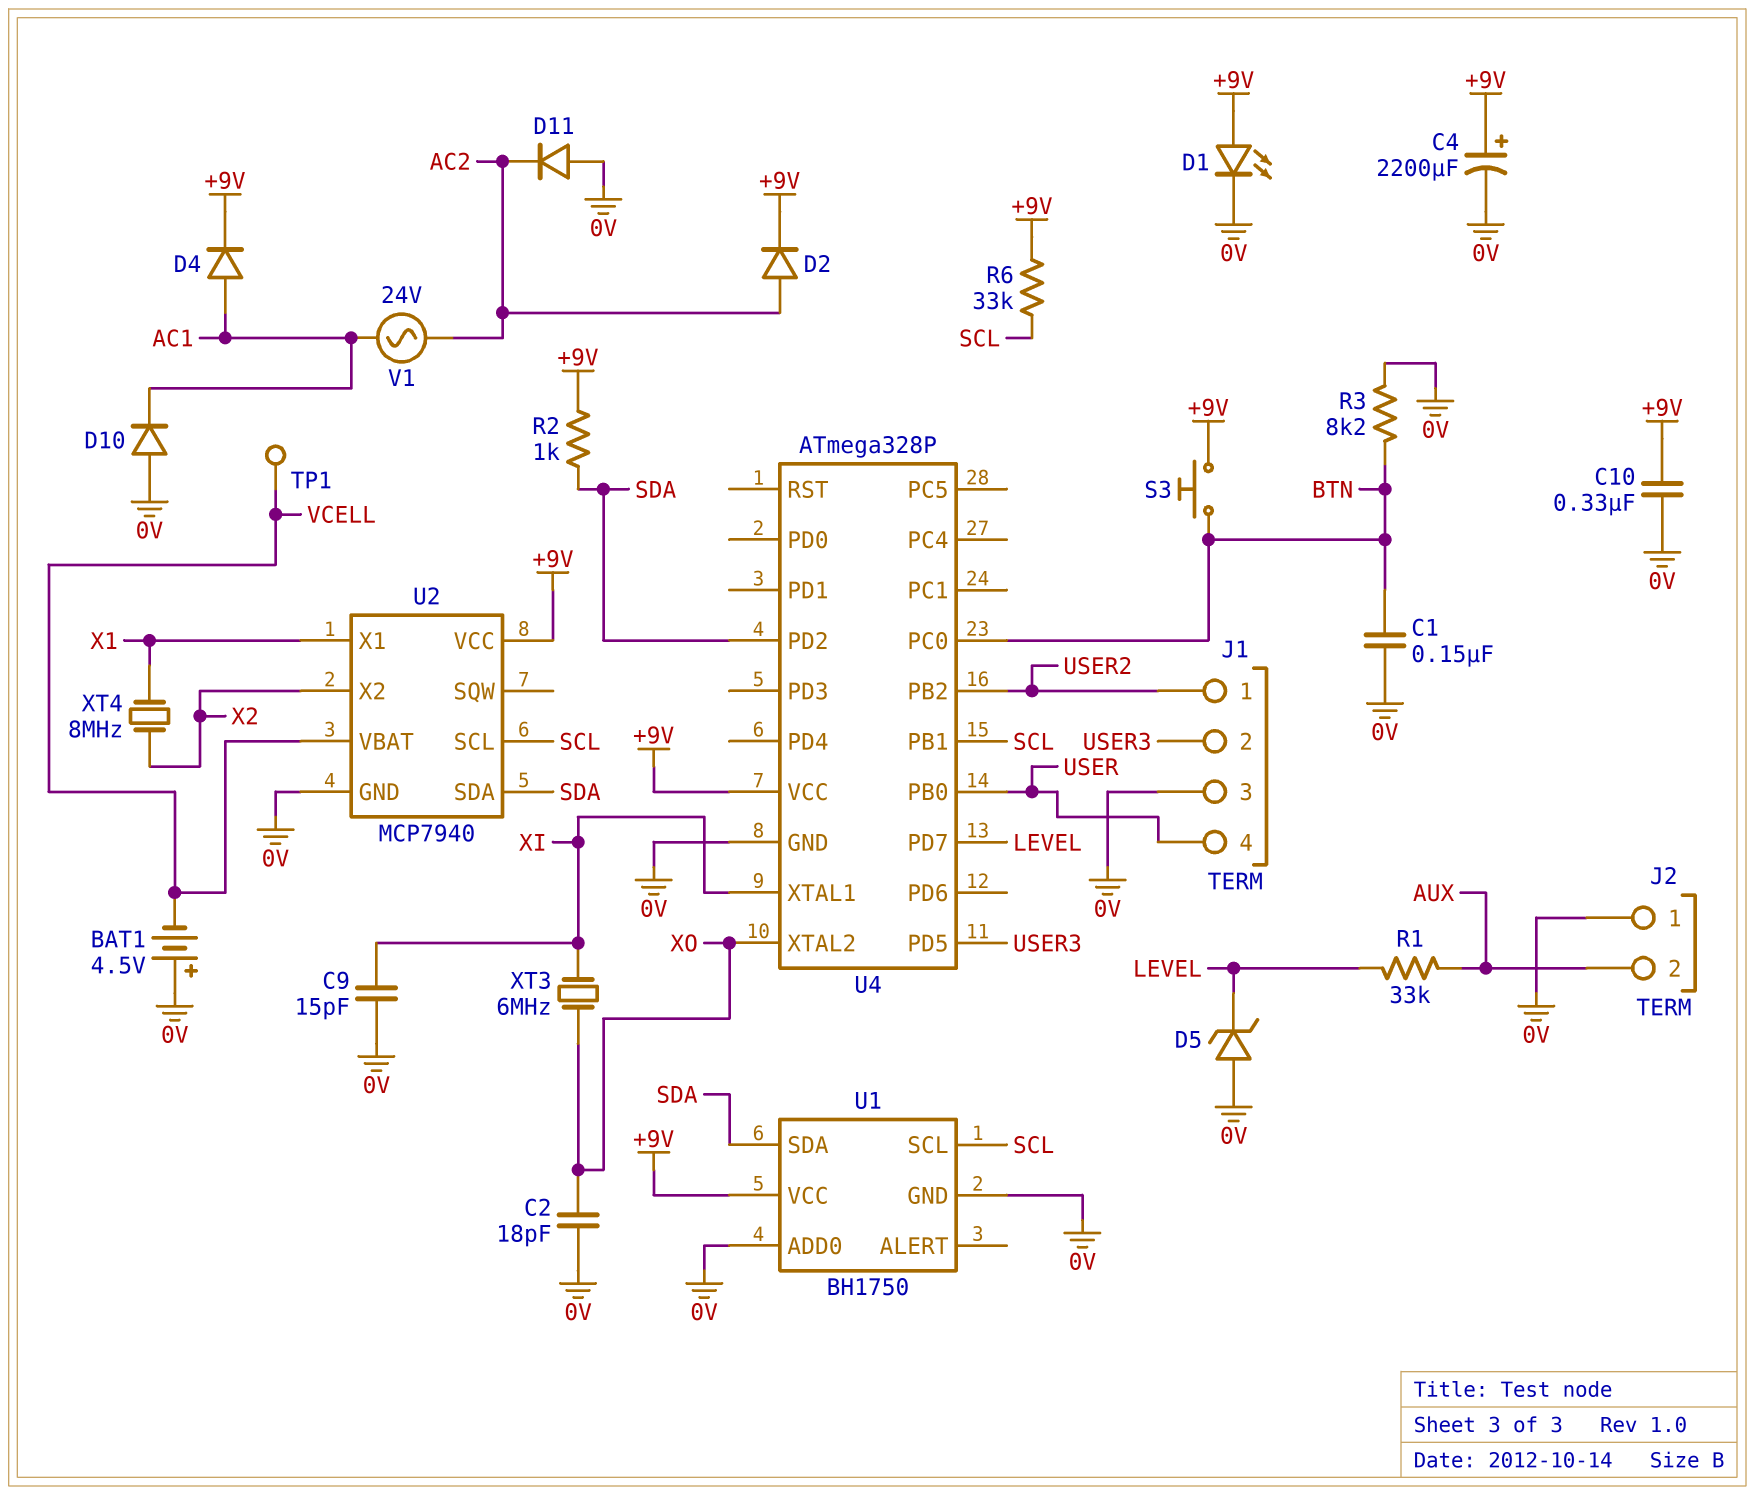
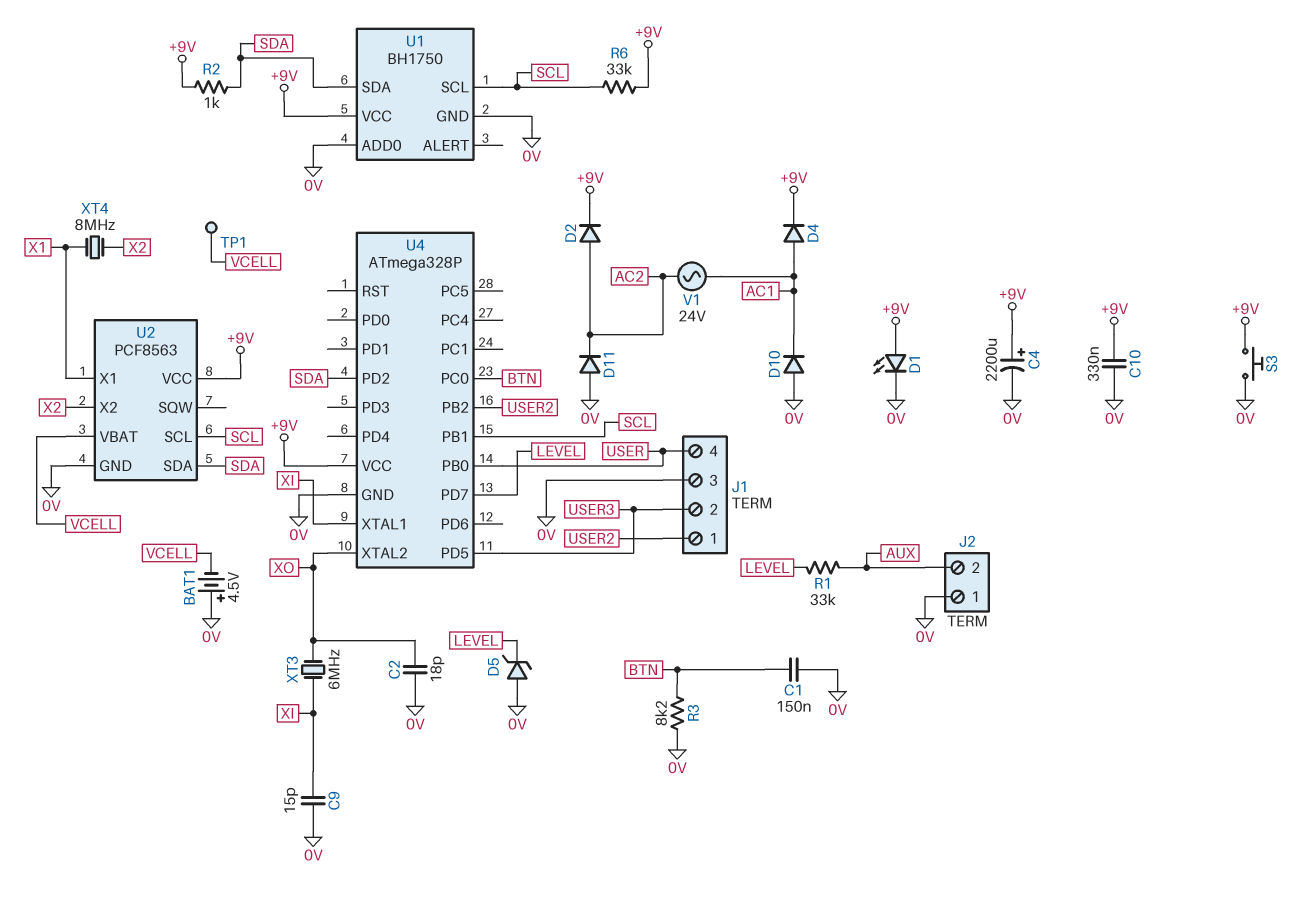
S3: button (+9V, BTN) -> button (+9V, 0V)
U2: MCP7940 -> PCF8563

